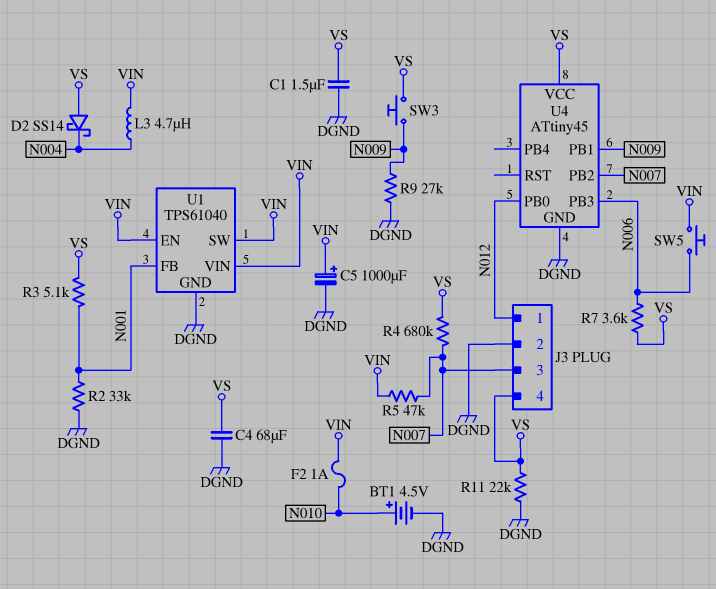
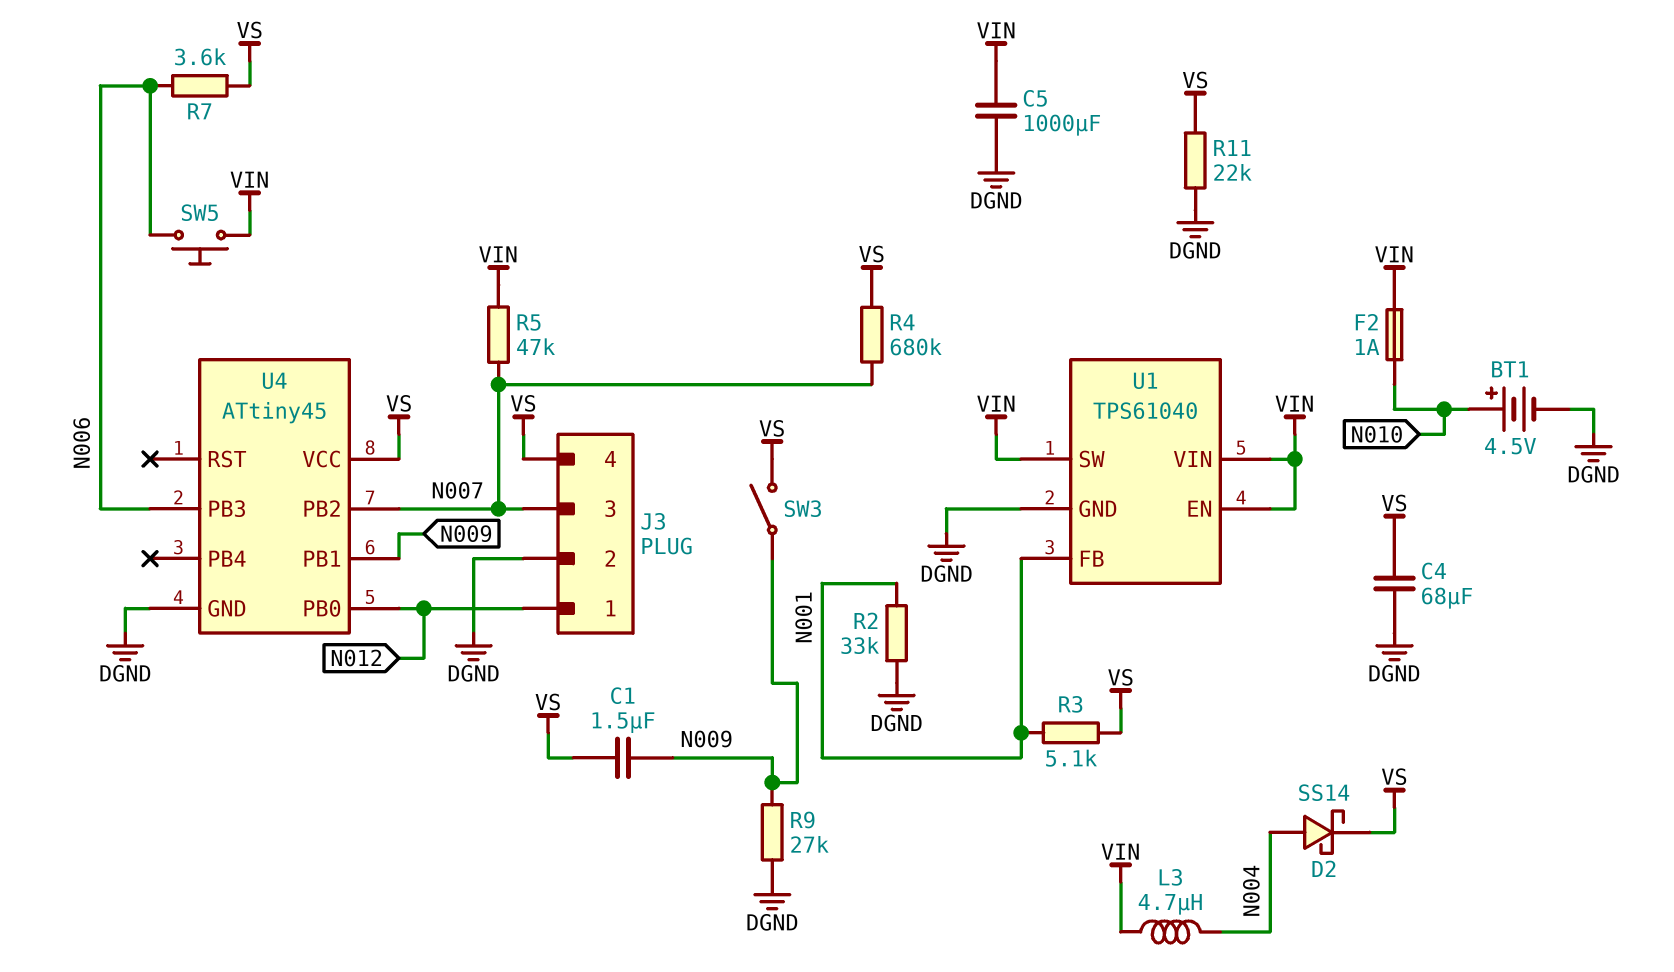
C1: 1.5uF (DGND, VS) -> 1.5uF (N009, VS)
C5: 1000uF (plus VIN, minus DGND) -> 1000uF (DGND, VIN)
D2: schottky SS14 (A VS, K N004) -> schottky SS14 (A N004, K VS)
SW3: button (N009, VS) -> switch (N009, VS)

